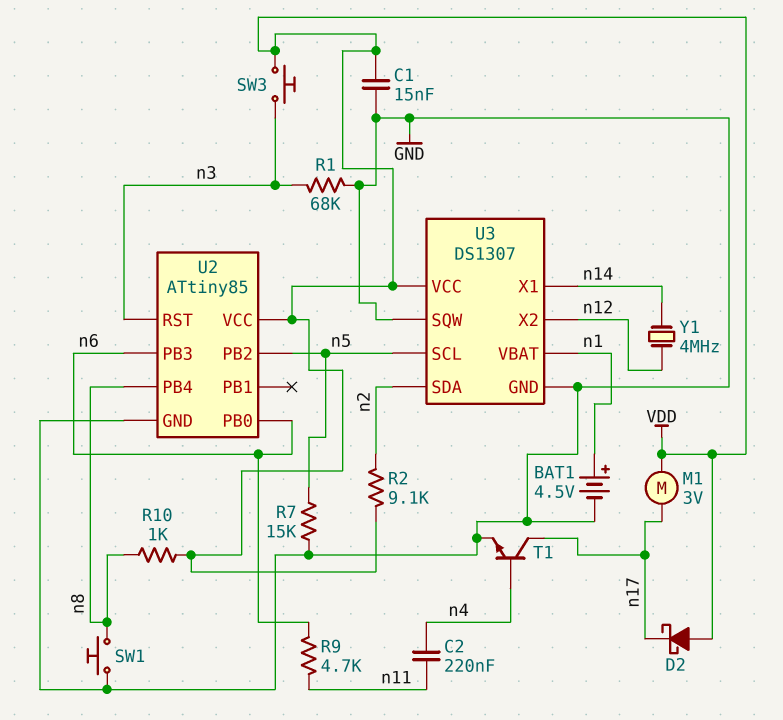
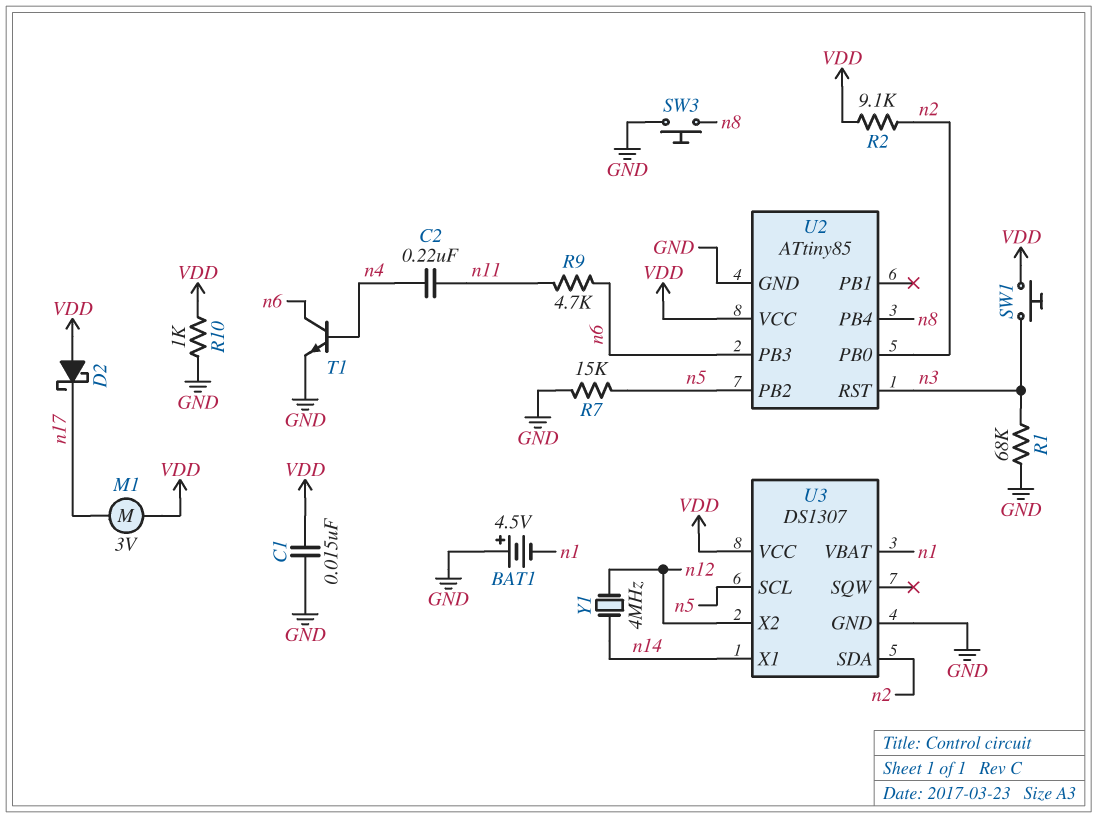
BAT1: 4.5V (plus n1, minus GND) -> 4.5V (plus GND, minus n1)
R10: 1k (VDD, n8) -> 1k (GND, VDD)
SW1: button (GND, n8) -> button (VDD, n3)
SW3: button (VDD, n3) -> button (GND, n8)
T1: NPN (B n4, C n17, E GND) -> NPN (B n4, C n6, E GND)
U2 pin PB0: n6 -> n2
U3 pin SQW: GND -> none

